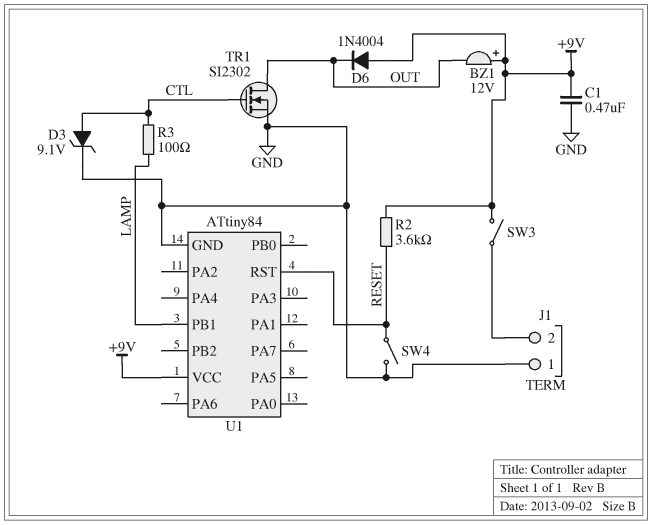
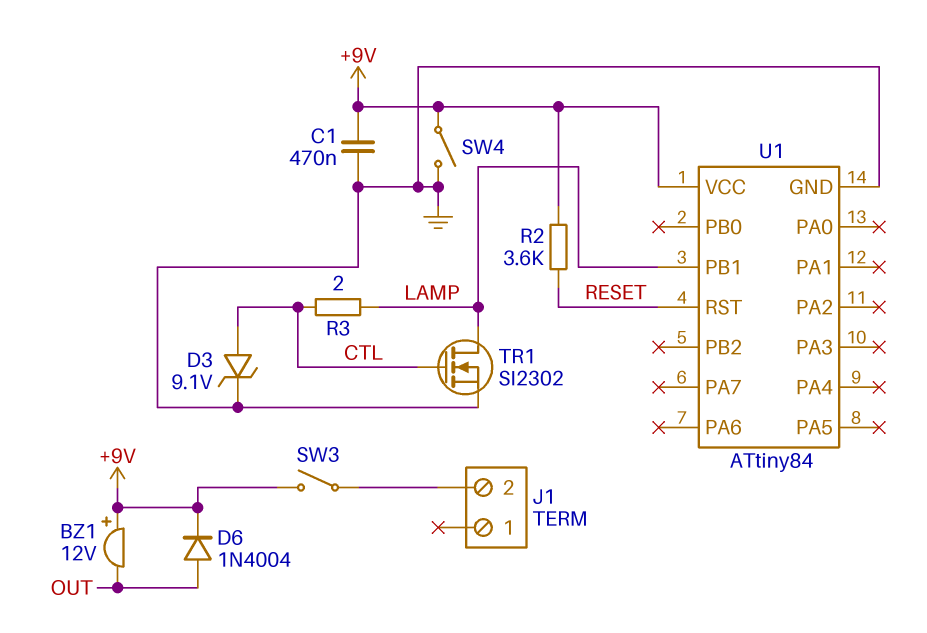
D6: diode 1N4004 (A +9V, K OUT) -> diode 1N4004 (A OUT, K +9V)
J1 pin 1: GND -> none
R3: 100 (CTL, LAMP) -> 2 (CTL, LAMP)
SW4: switch (GND, RESET) -> switch (+9V, GND)
TR1: NMOS SI2302 (G CTL, D OUT, S GND) -> NMOS SI2302 (G CTL, D LAMP, S GND)

